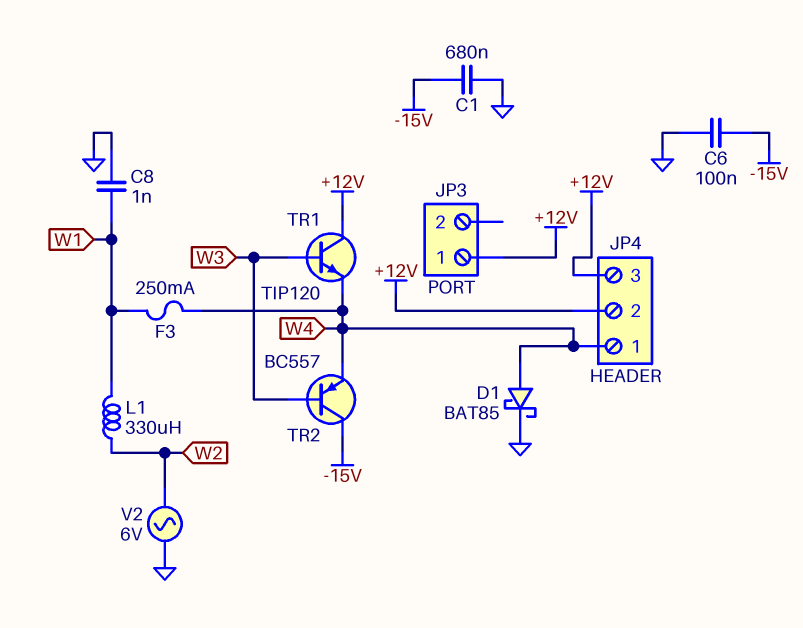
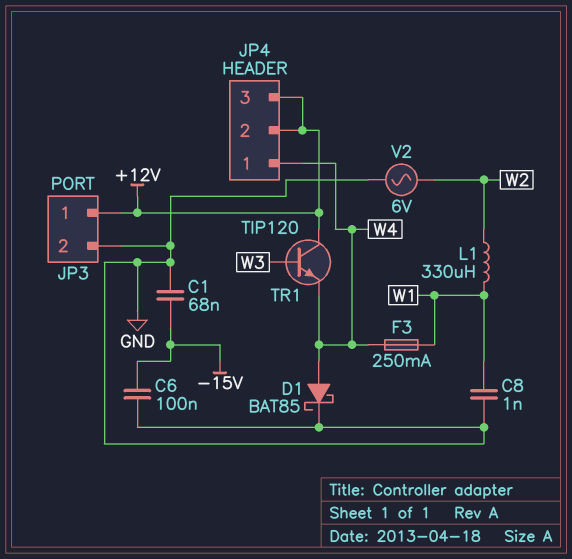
C1: 680nF (-15V, GND) -> 68nF (-15V, GND)
JP3 pin 2: none -> GND
TR2: PNP BC557 (B W3, C -15V, E W4) -> none

